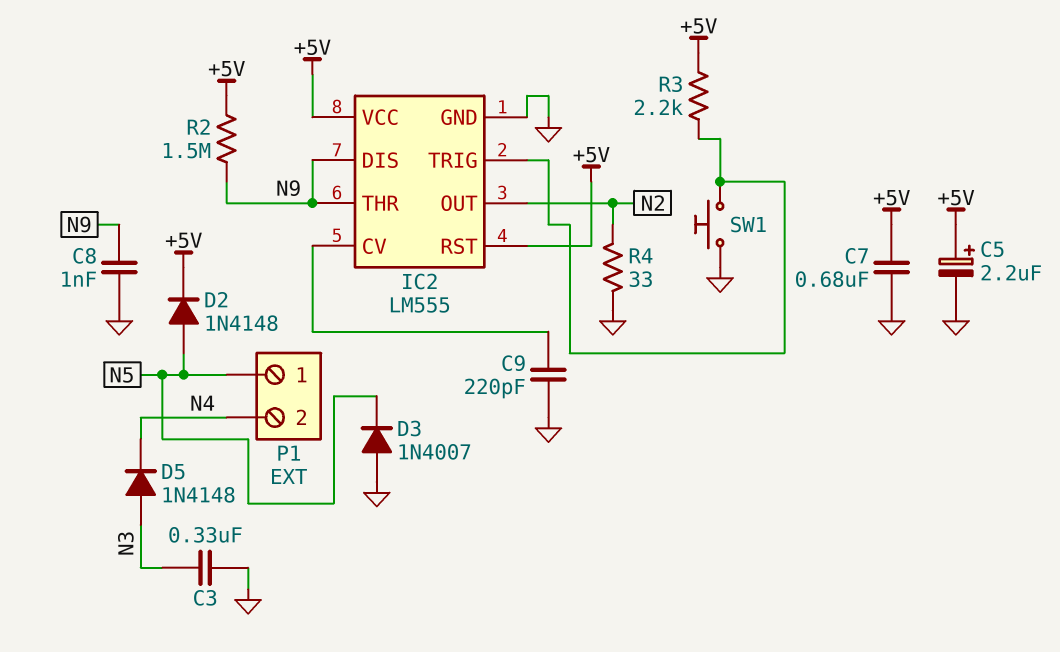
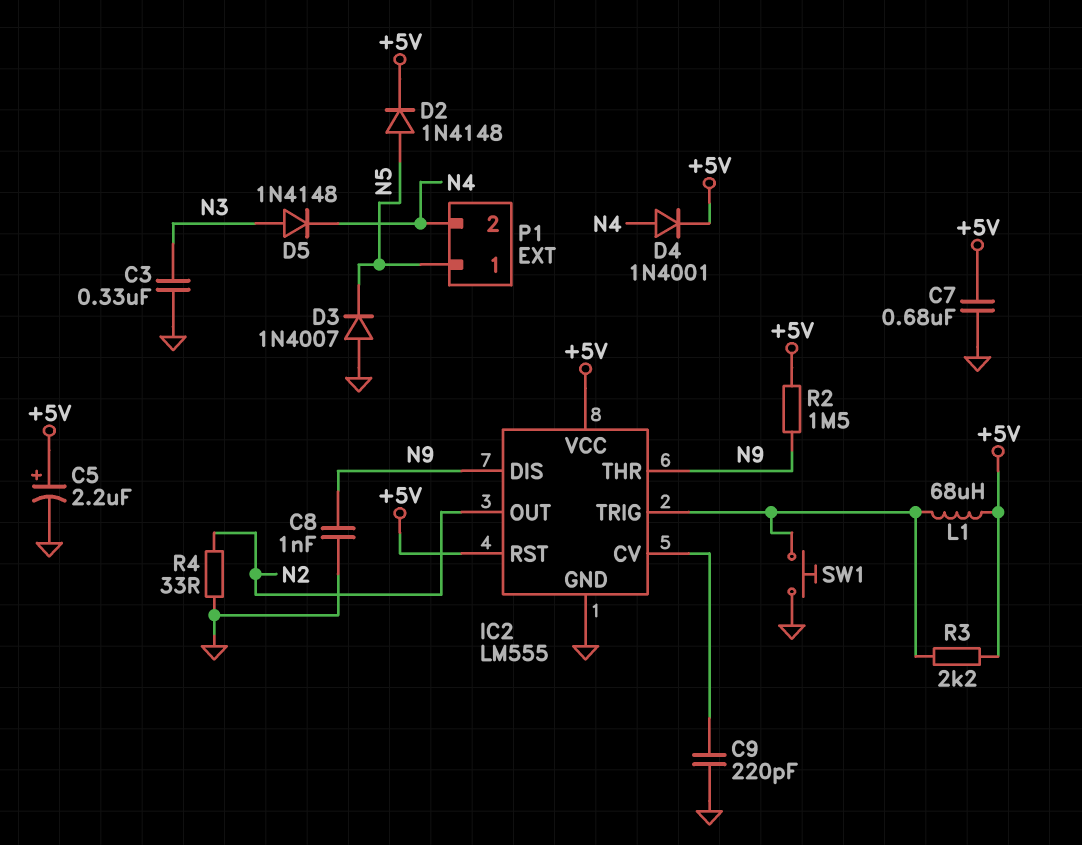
D4: none -> diode 1N4001 (A N4, K +5V)
L1: none -> 68uH (+5V, IC2/TRIG)

